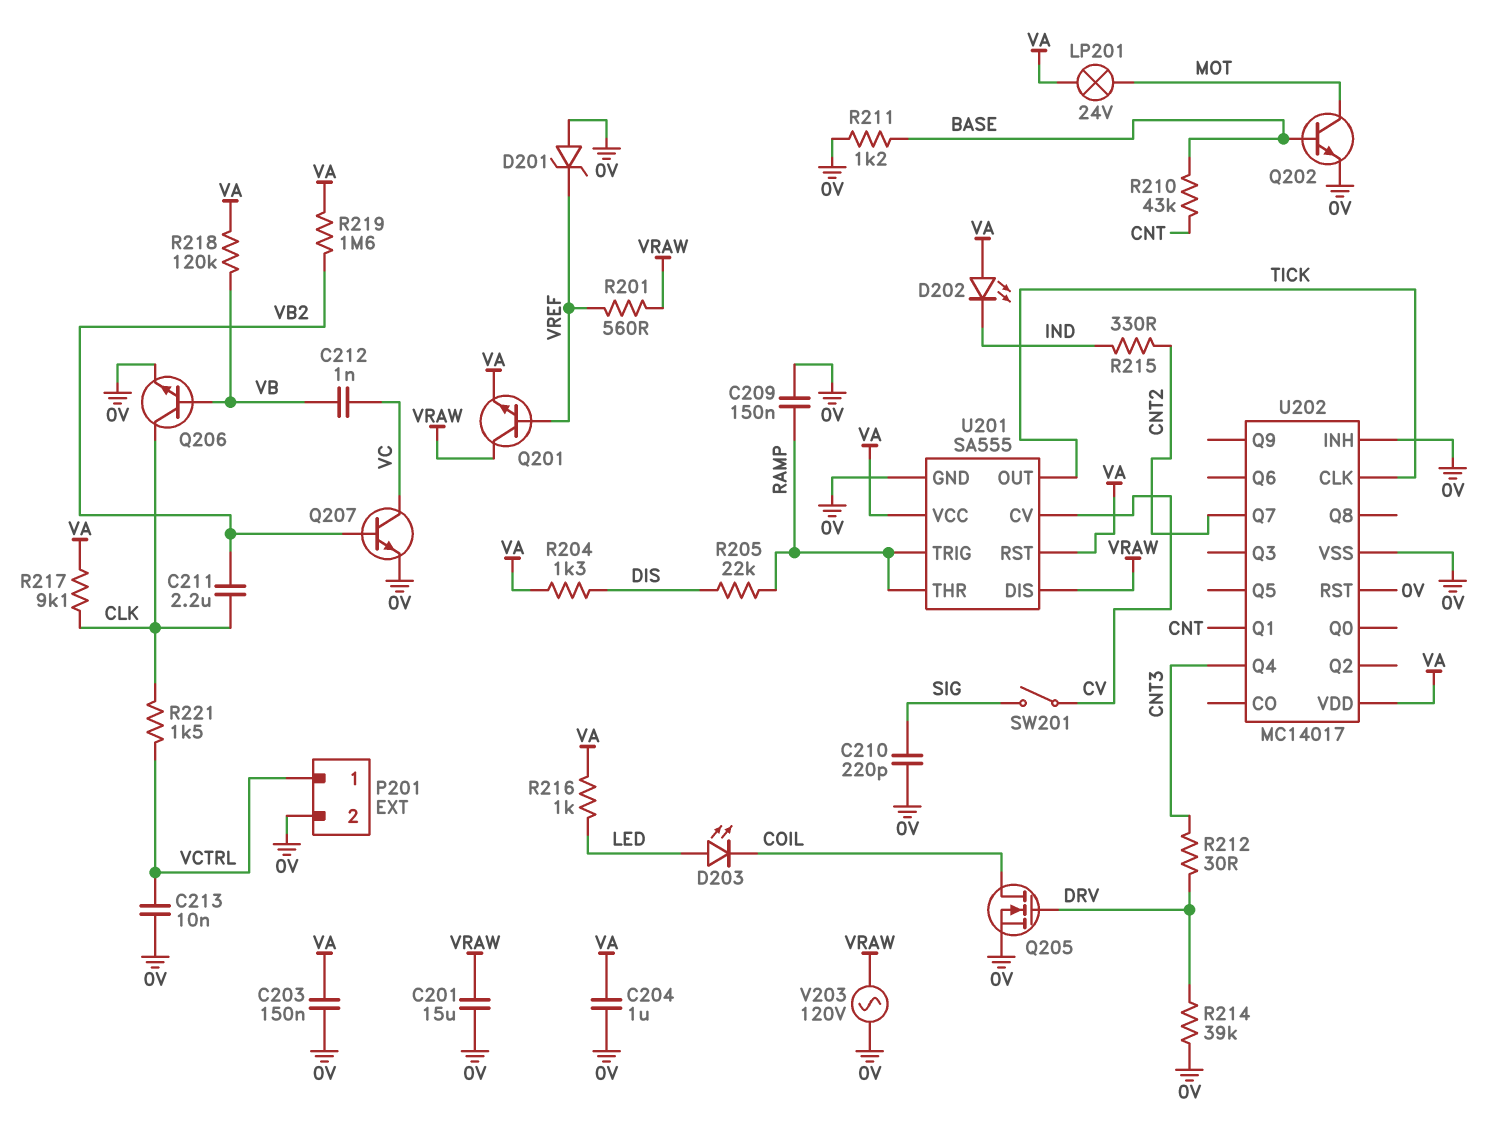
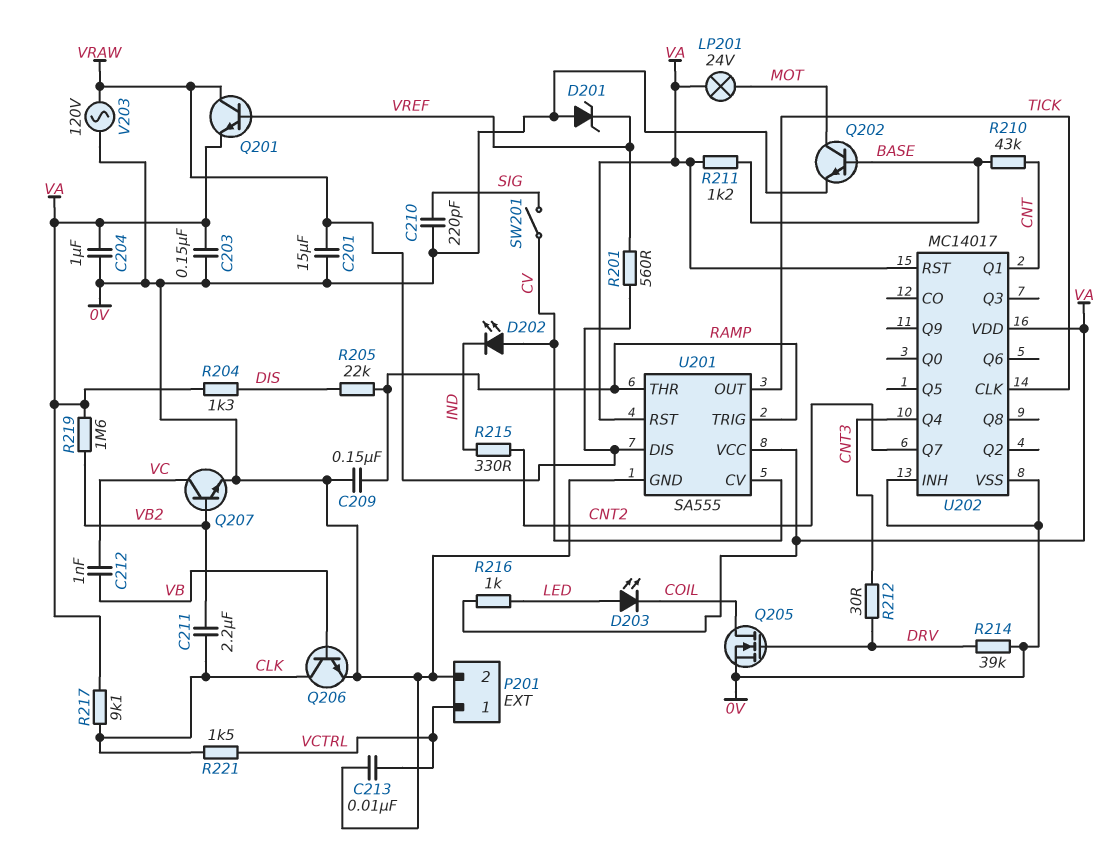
D202: LED (A VA, K IND) -> LED (A CV, K IND)
R211: 1.2k (0V, BASE) -> 1.2k (BASE, VA)
R218: 120k (VA, VB) -> none
U202 pin RST: 0V -> VA

